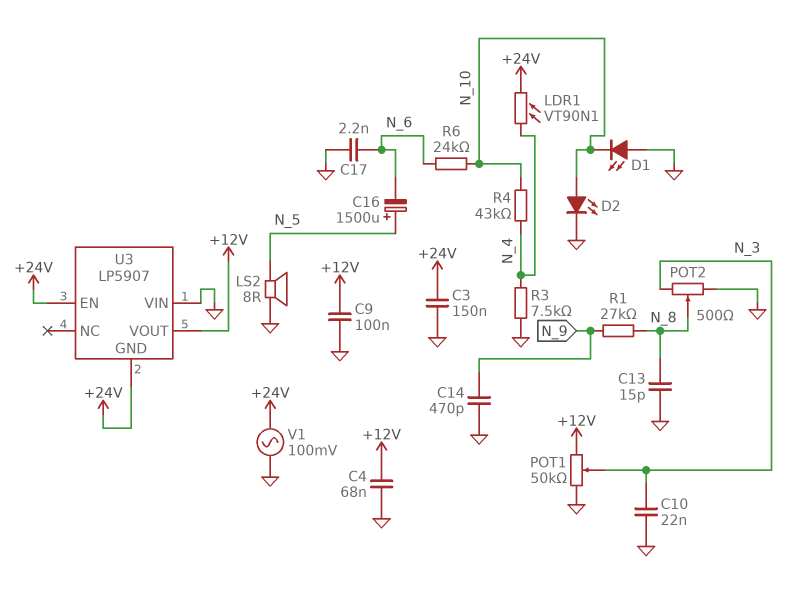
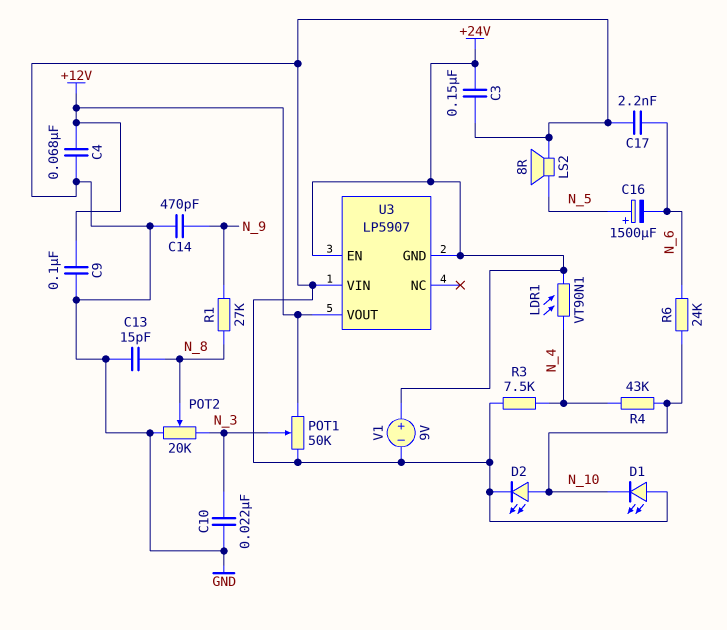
POT2: 500 (GND, N_3, wiper N_8) -> 20k (GND, N_3, wiper N_8)
V1: AC 100mV (+24V, GND) -> 9V (plus +24V, minus GND)

